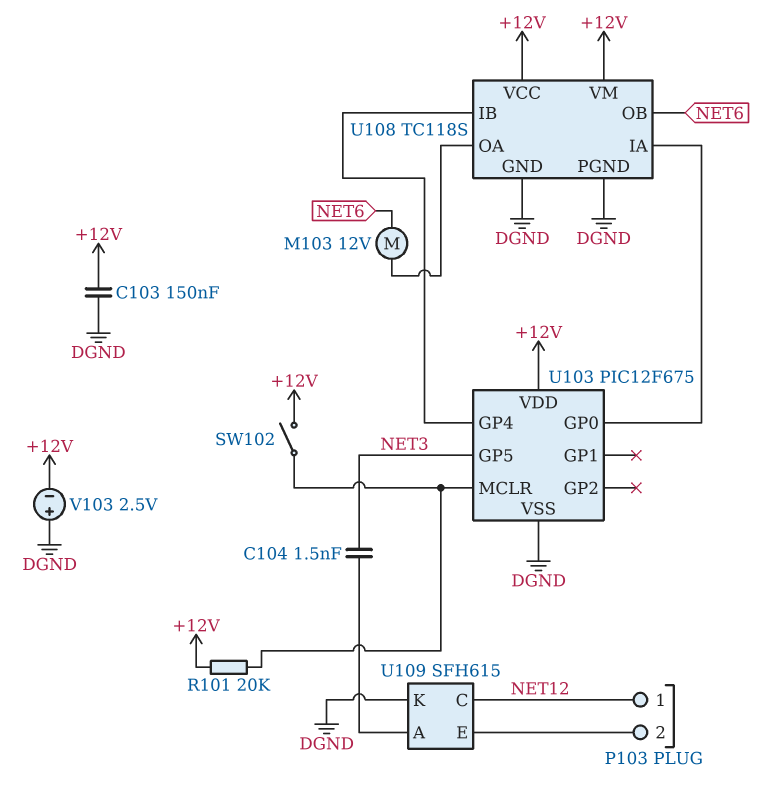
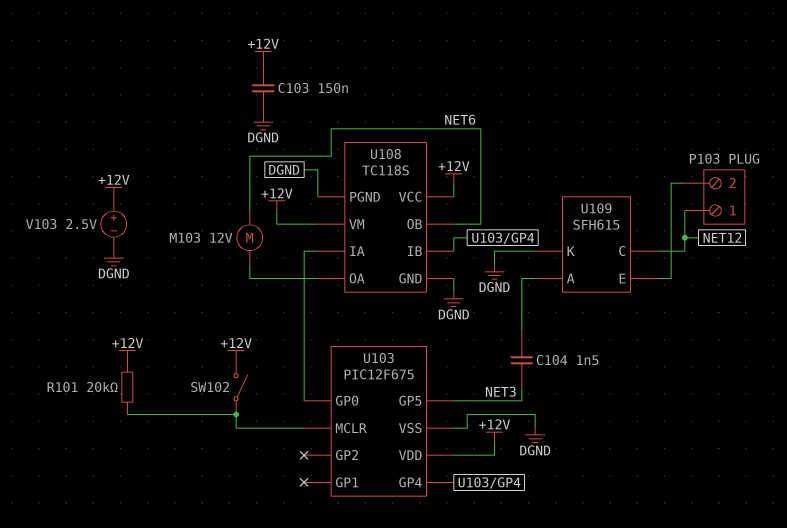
V103: 2.5V (plus DGND, minus +12V) -> 2.5V (plus +12V, minus DGND)

